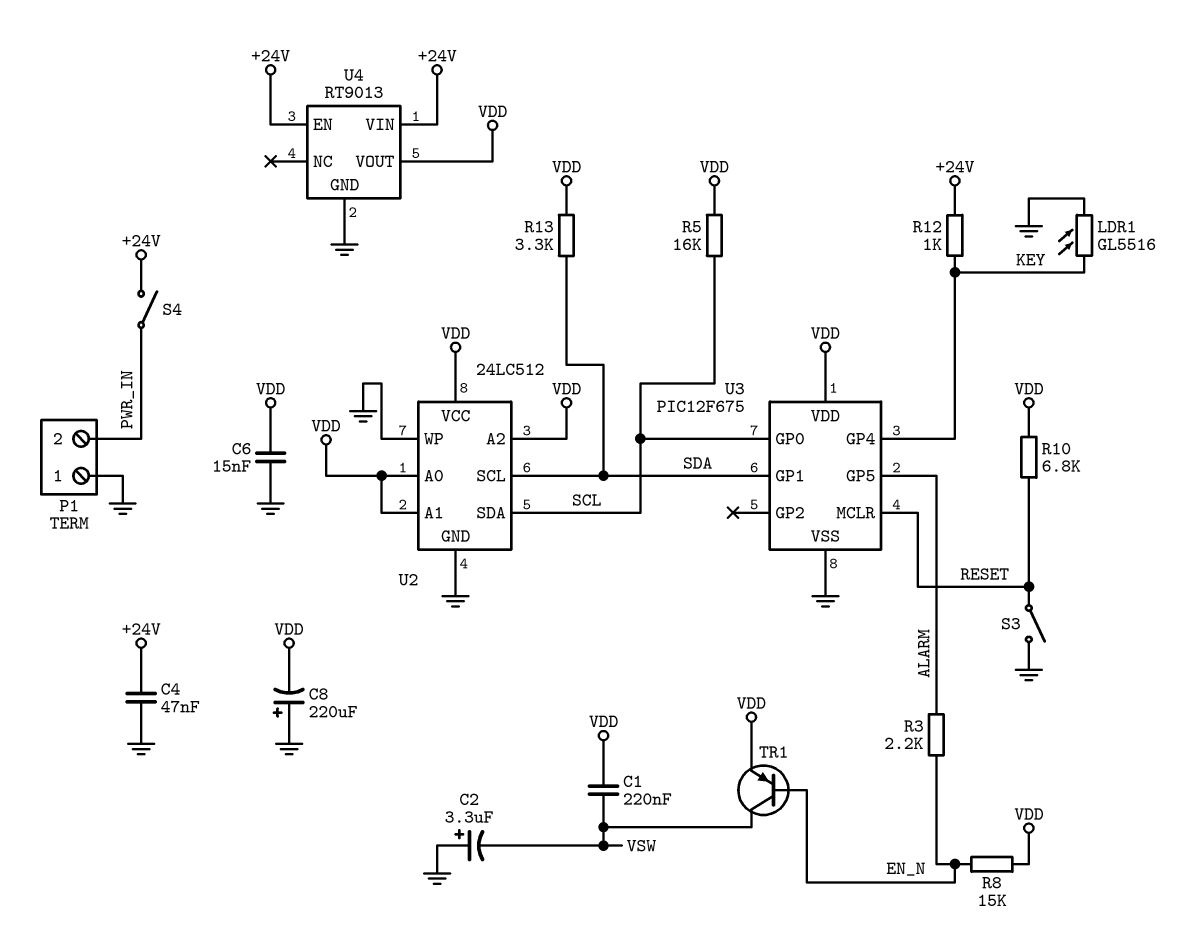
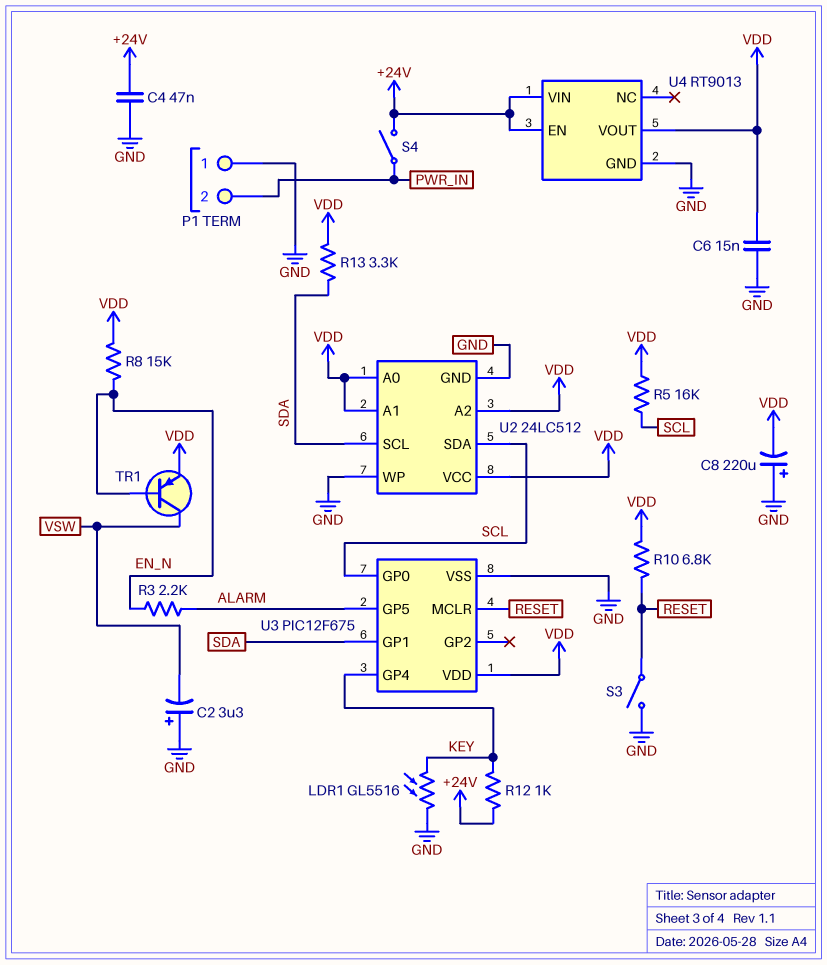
C1: 220nF (VDD, VSW) -> none

